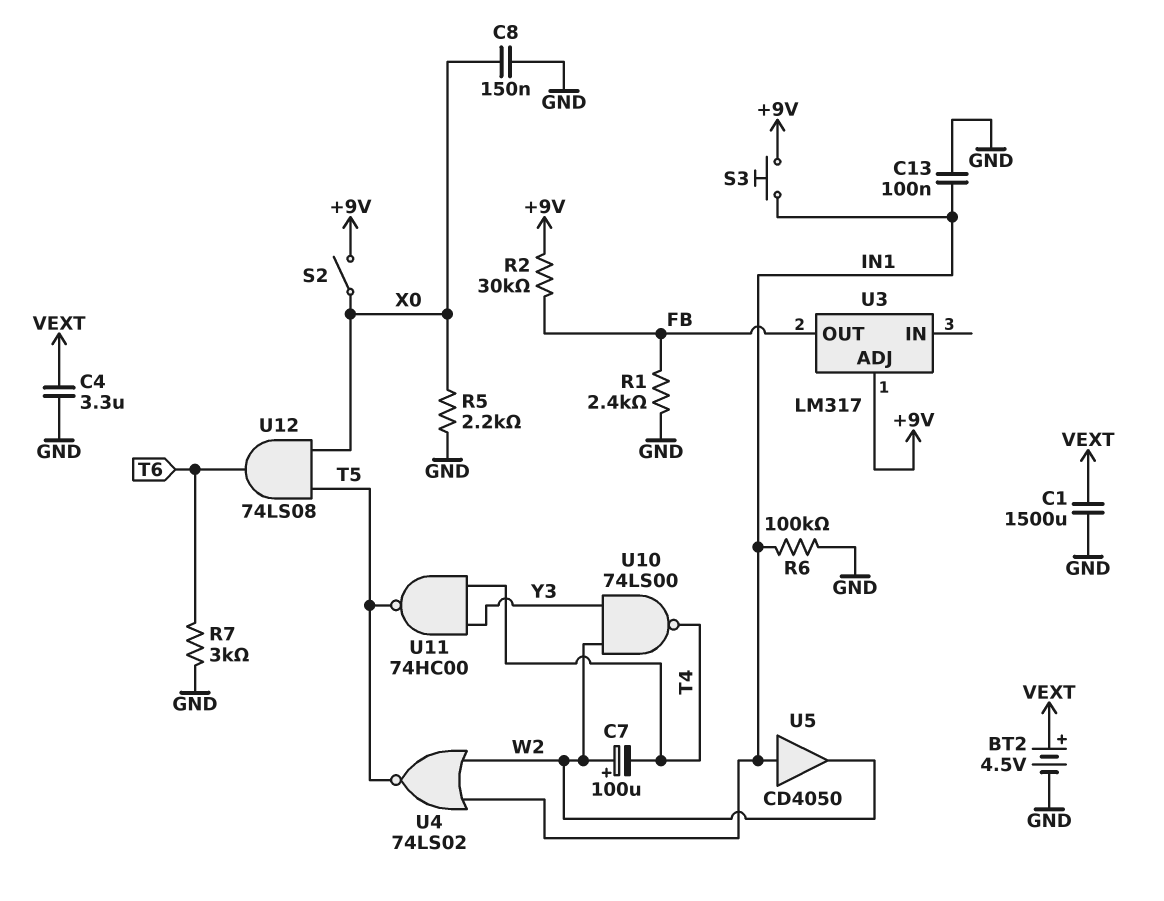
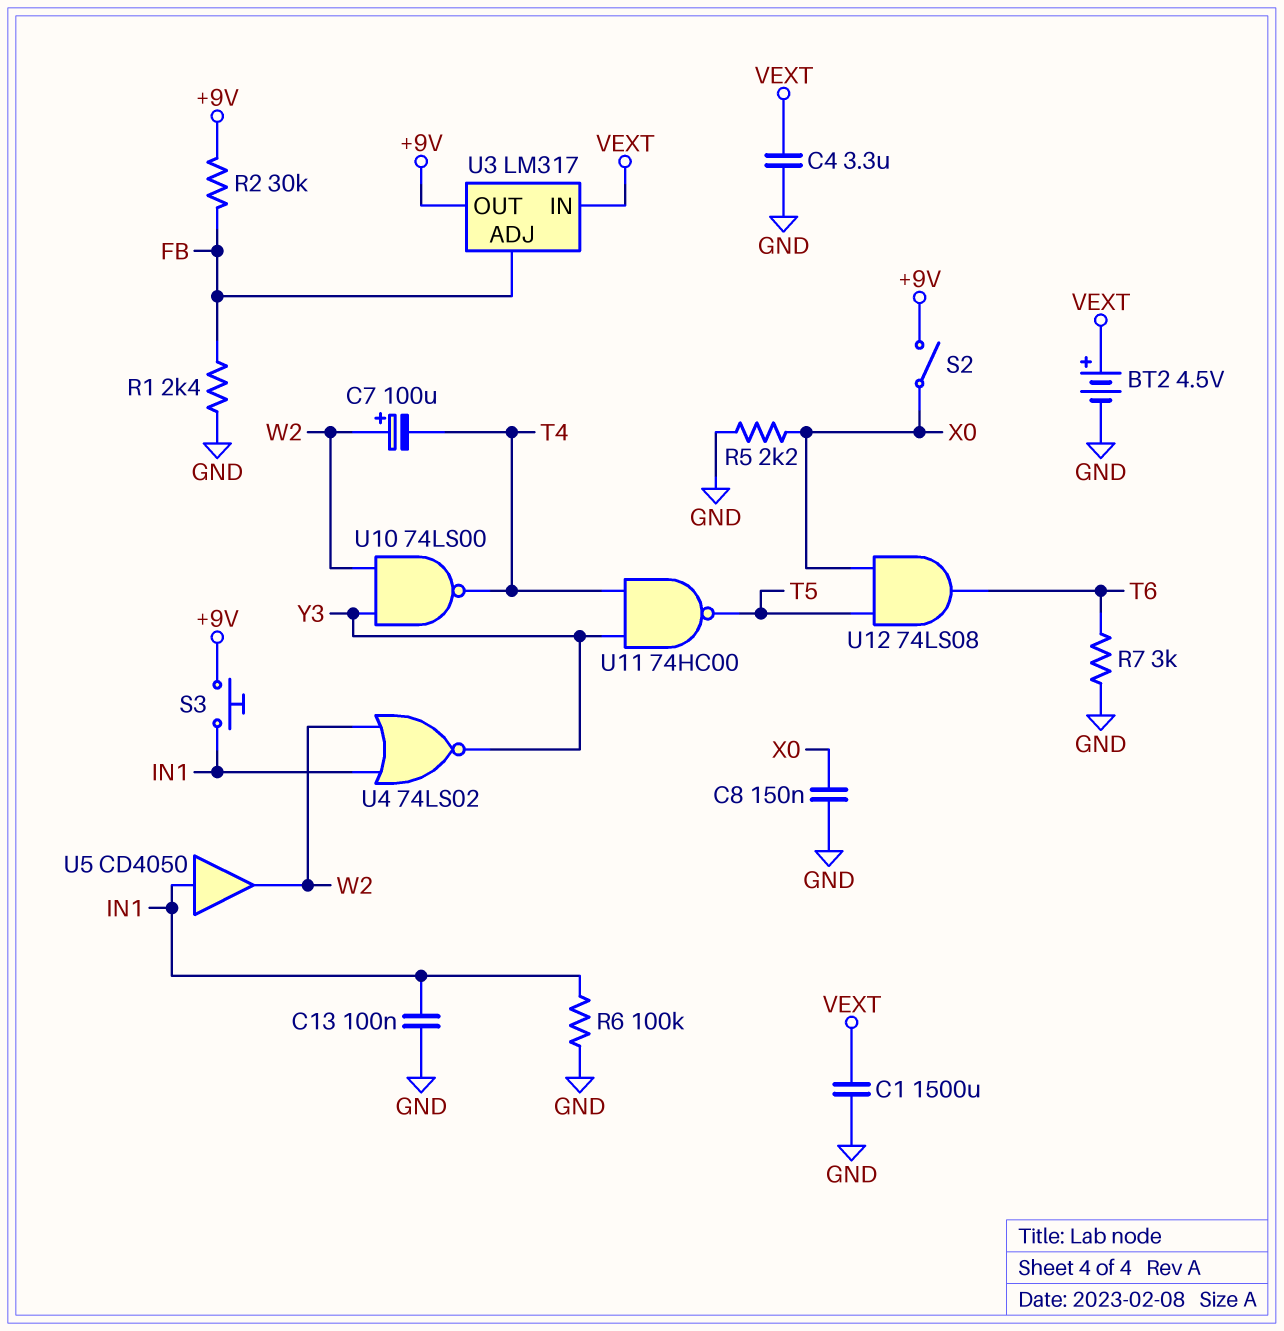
U3 pin ADJ: +9V -> FB
U3 pin IN: none -> VEXT
U3 pin OUT: FB -> +9V
U4: NOR 74LS02 (in IN1, in W2, out T5) -> NOR 74LS02 (in IN1, in W2, out Y3)

